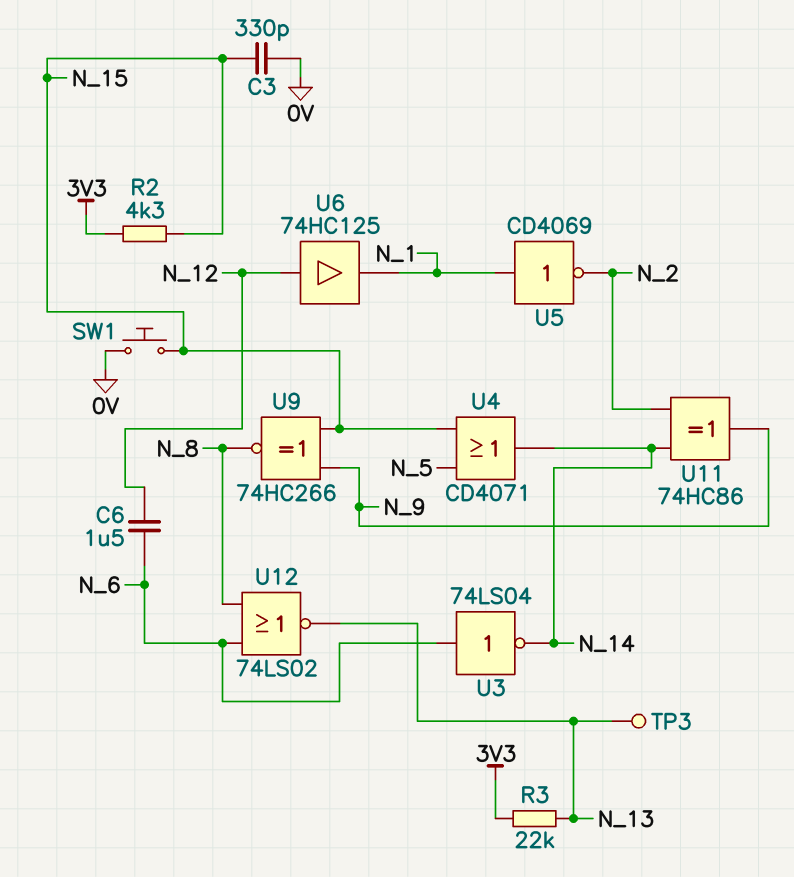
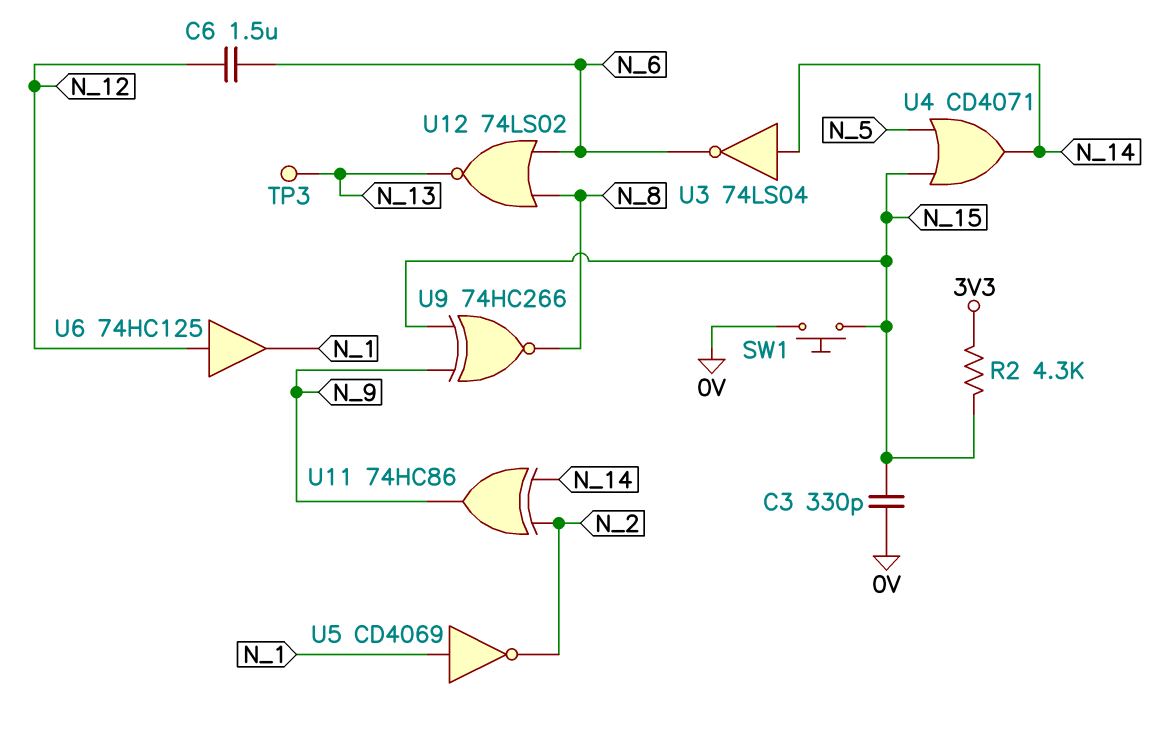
R3: 22k (3V3, N_13) -> none
U3: NOT 74LS04 (in N_6, out N_14) -> NOT 74LS04 (in N_14, out N_6)

